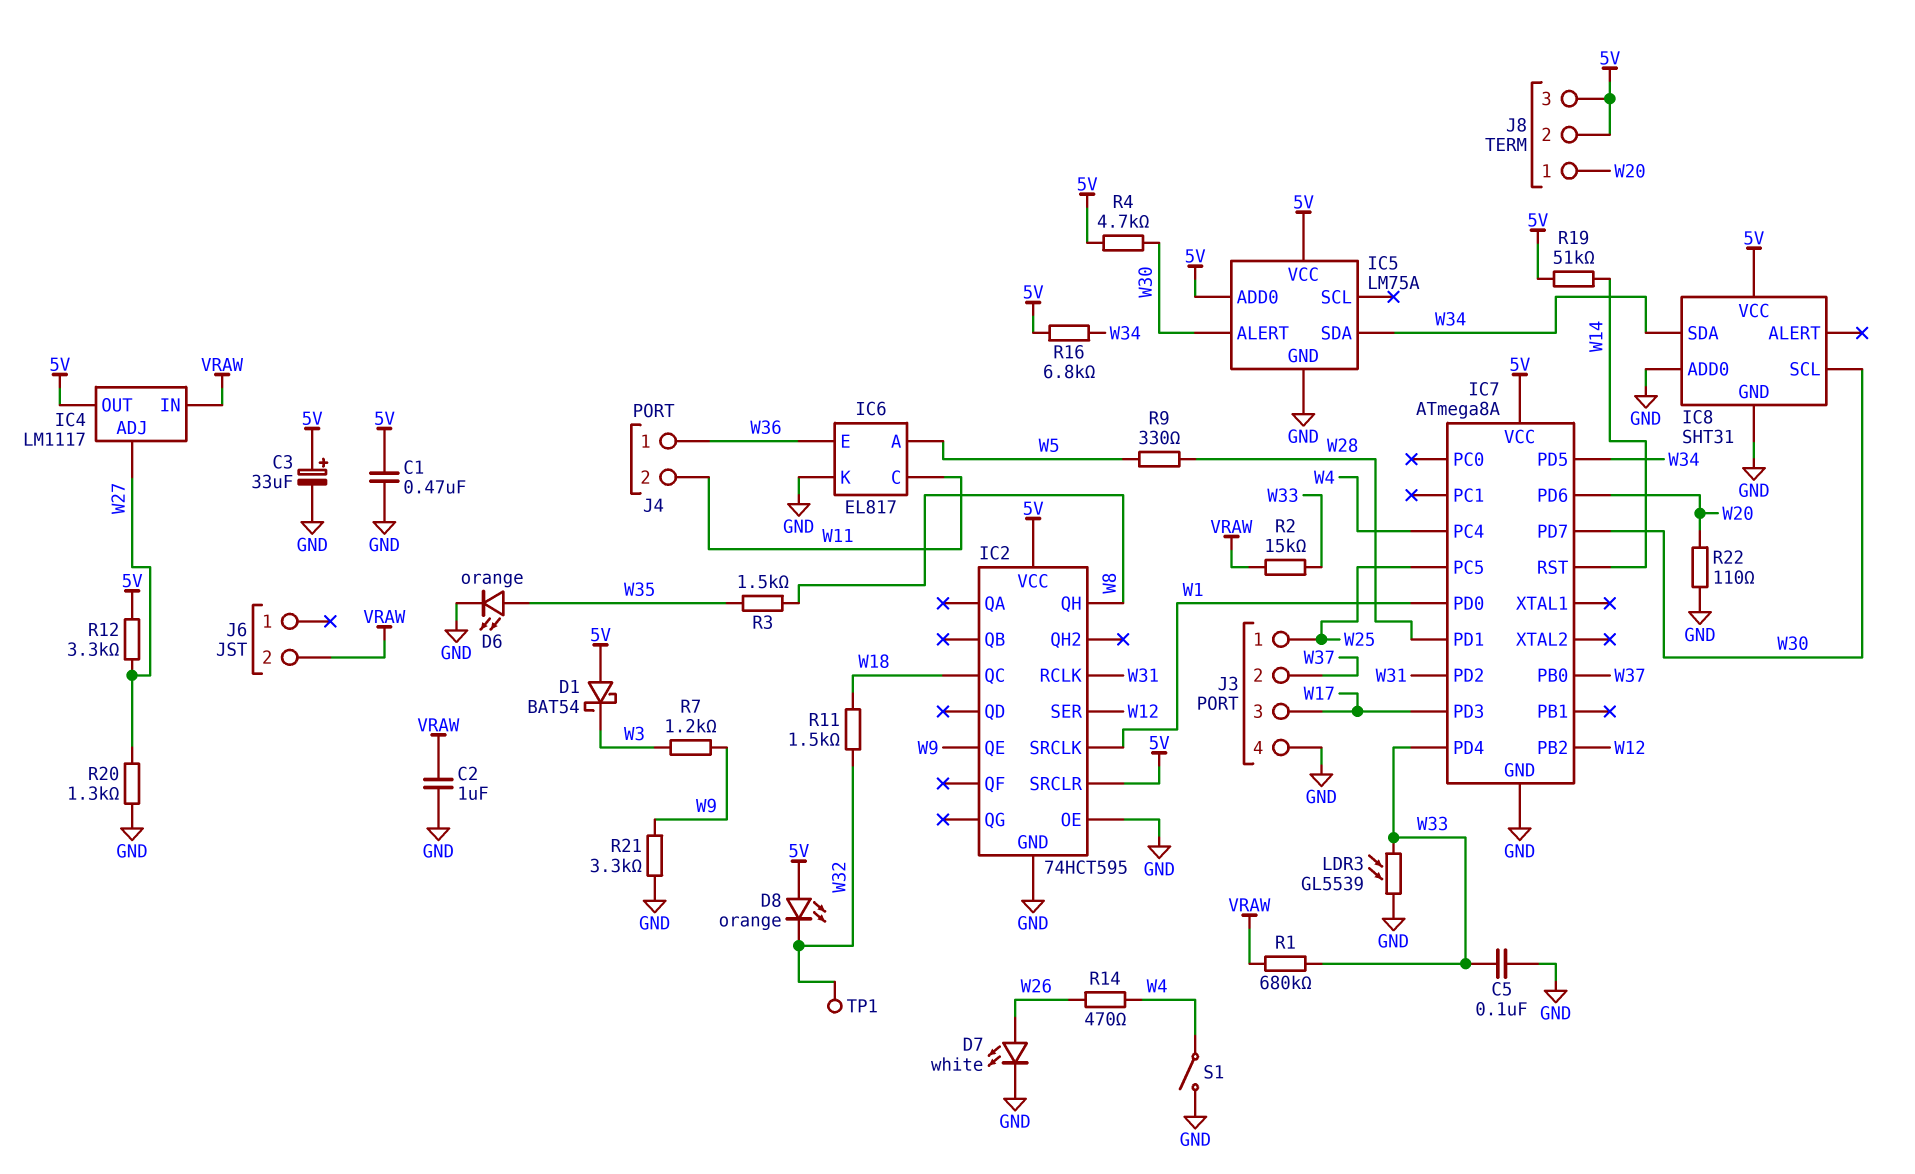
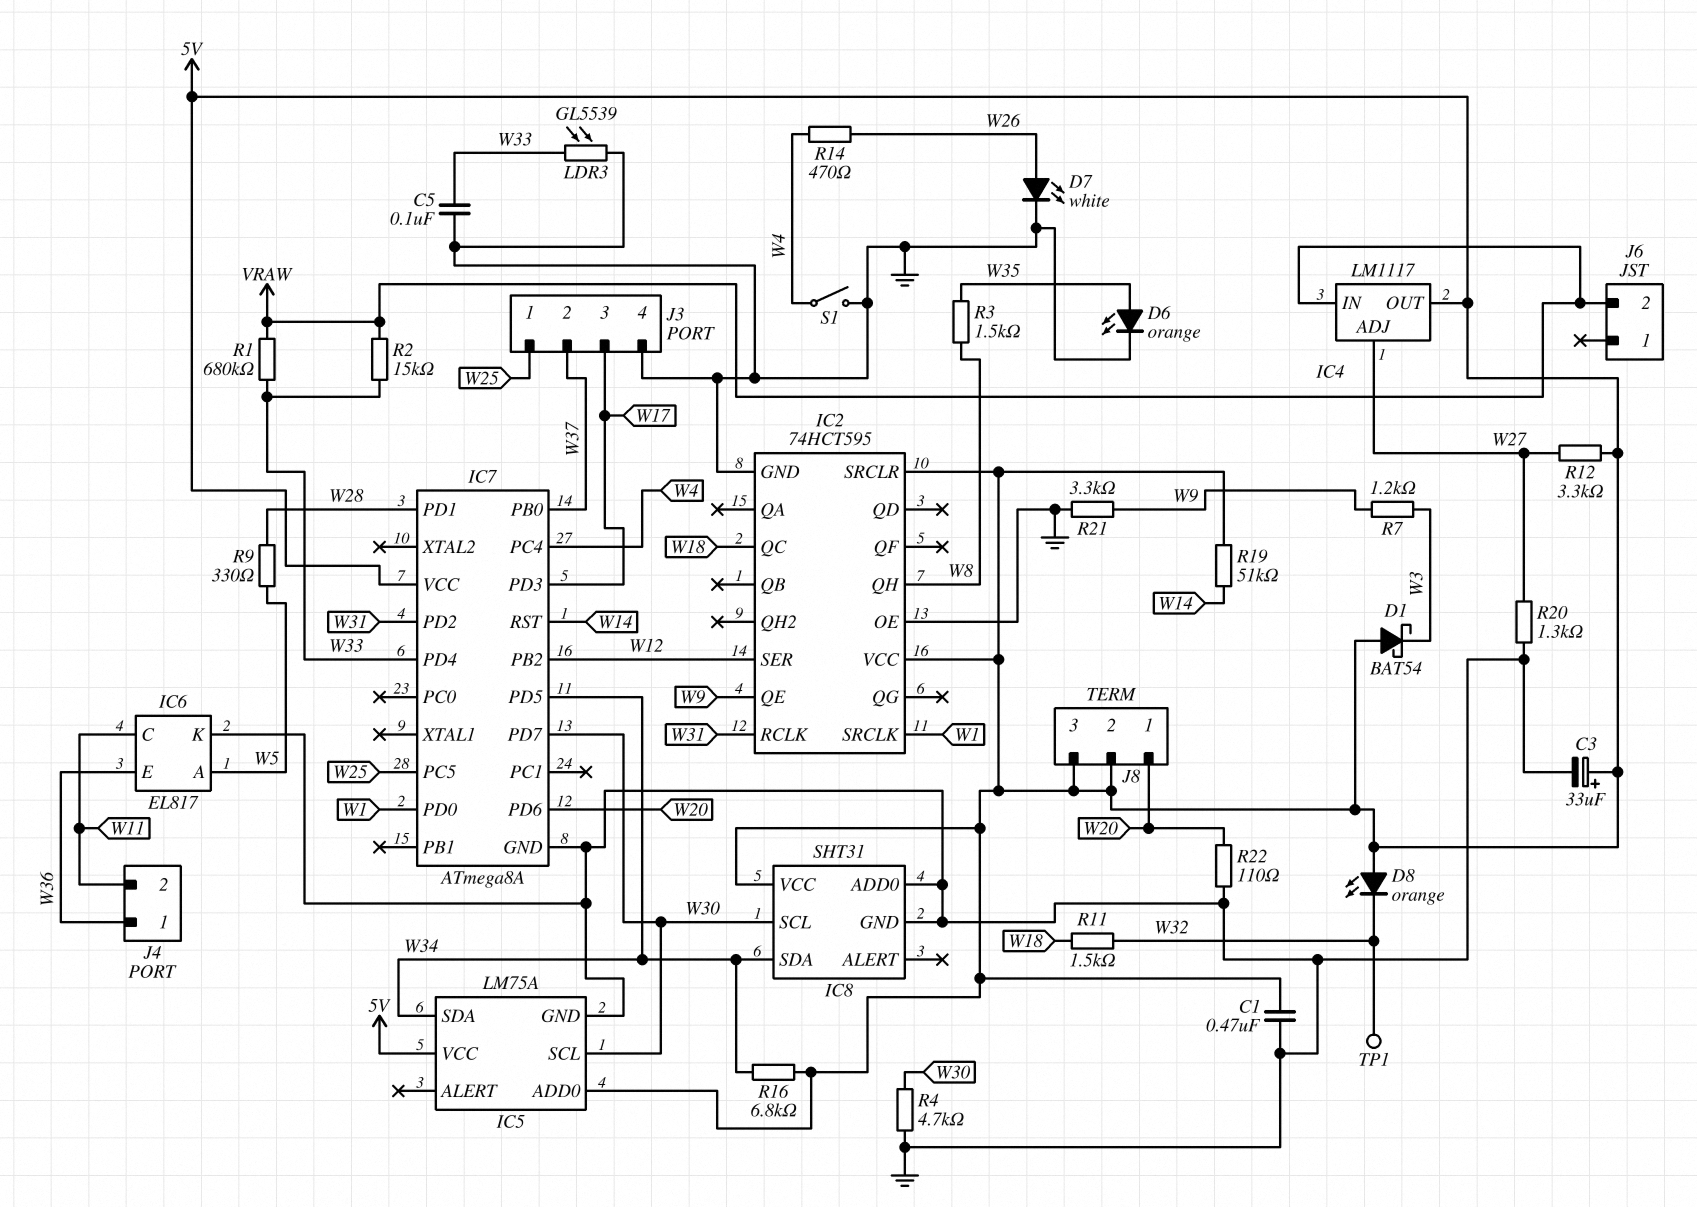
C2: 1uF (GND, VRAW) -> none
IC5 pin ALERT: W30 -> none
IC5 pin SCL: none -> W30
R4: 4.7k (5V, W30) -> 4.7k (GND, W30)

